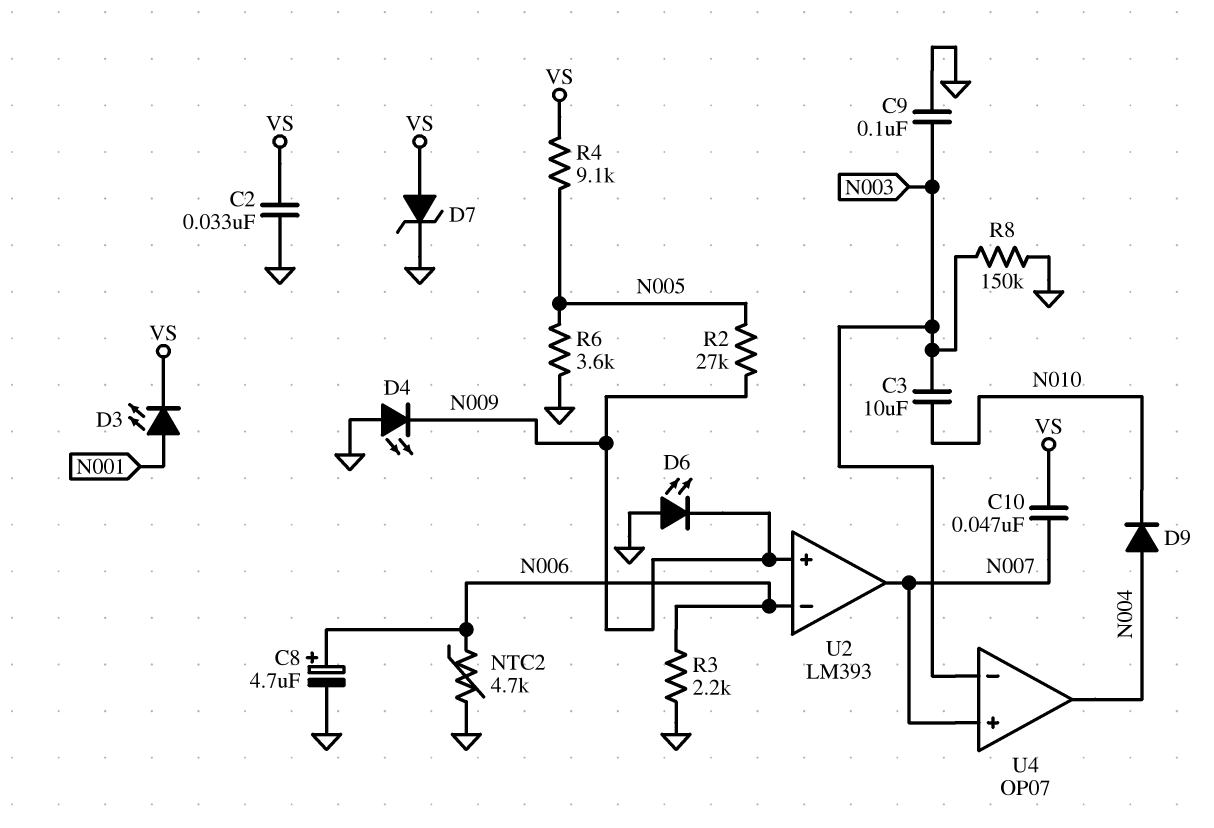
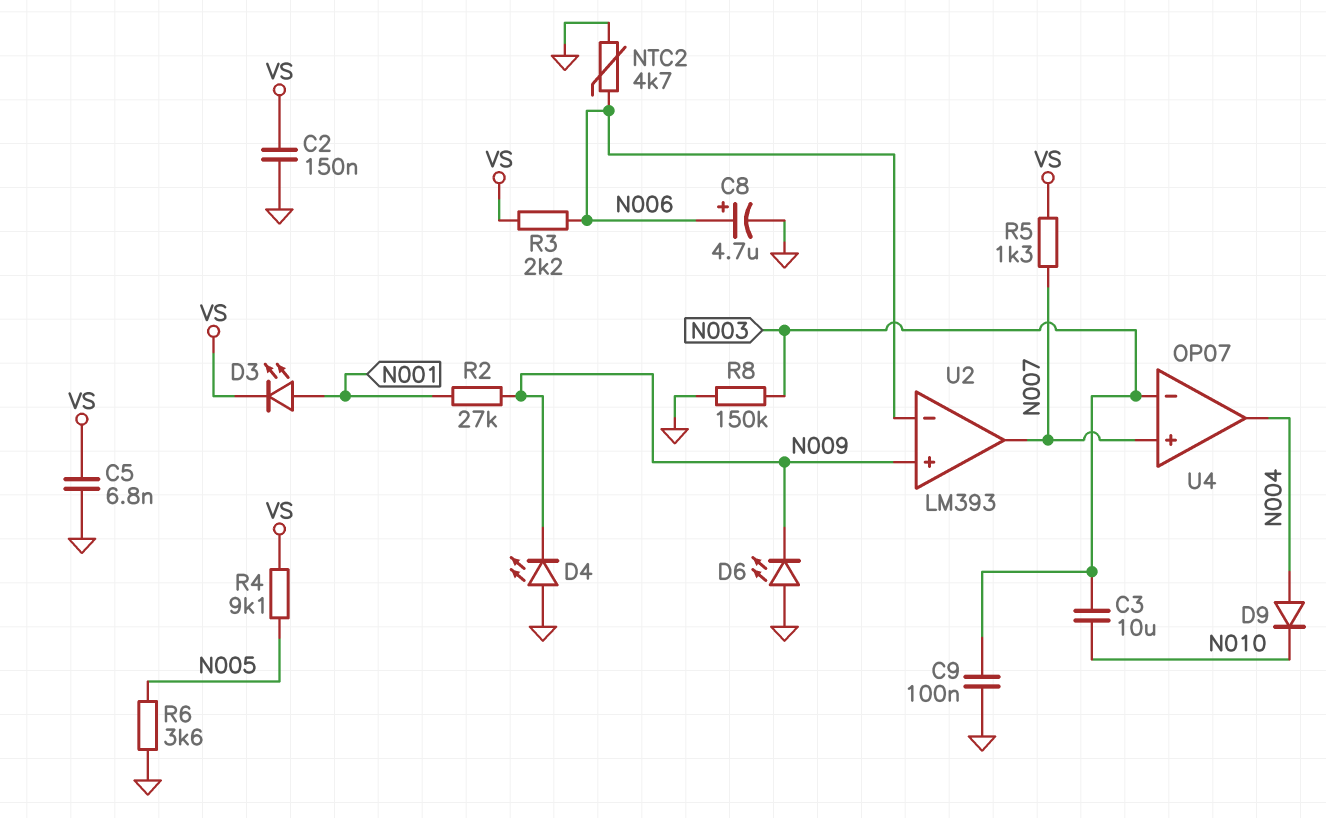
C2: 33nF (GND, VS) -> 150nF (GND, VS)
C5: none -> 6.8nF (GND, VS)
C10: 47nF (N007, VS) -> none
D7: zener (A VS, K GND) -> none
R2: 27k (N005, N009) -> 27k (N001, N009)
R3: 2.2k (GND, N006) -> 2.2k (N006, VS)
R5: none -> 1.3k (N007, VS)

